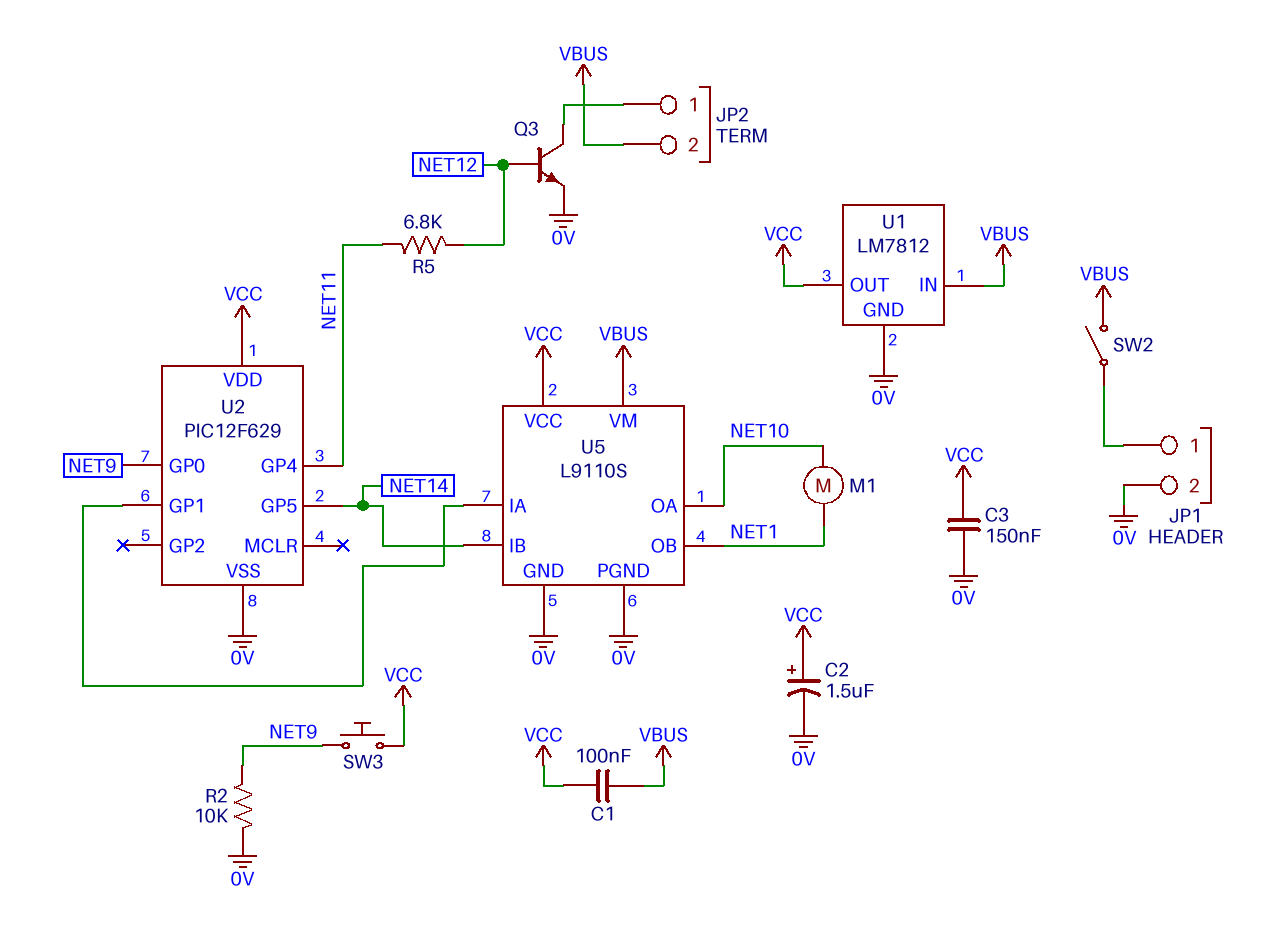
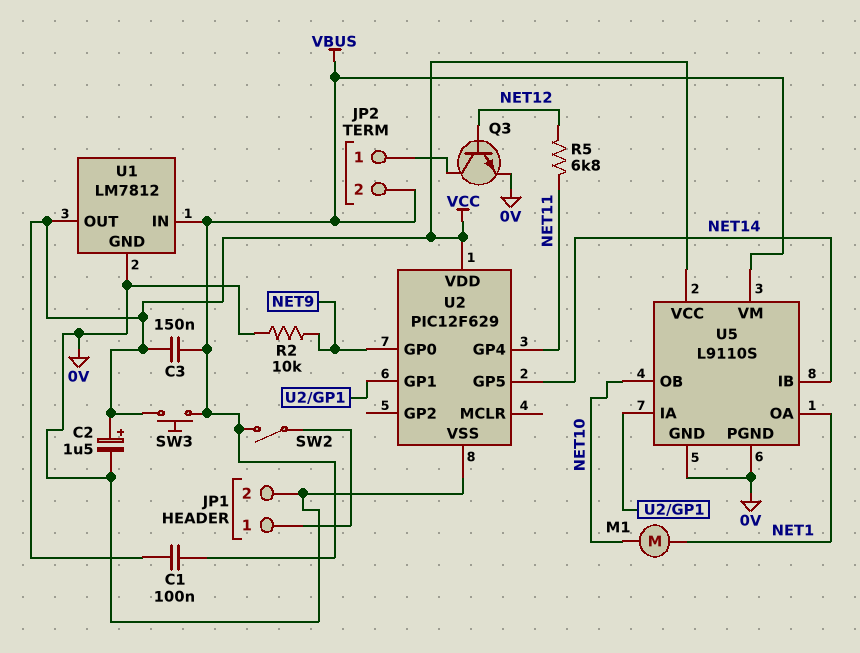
C3: 150nF (0V, VCC) -> 150nF (VBUS, VCC)
SW3: button (NET9, VCC) -> button (VBUS, VCC)
U5 pin OA: NET10 -> NET1
U5 pin OB: NET1 -> NET10

